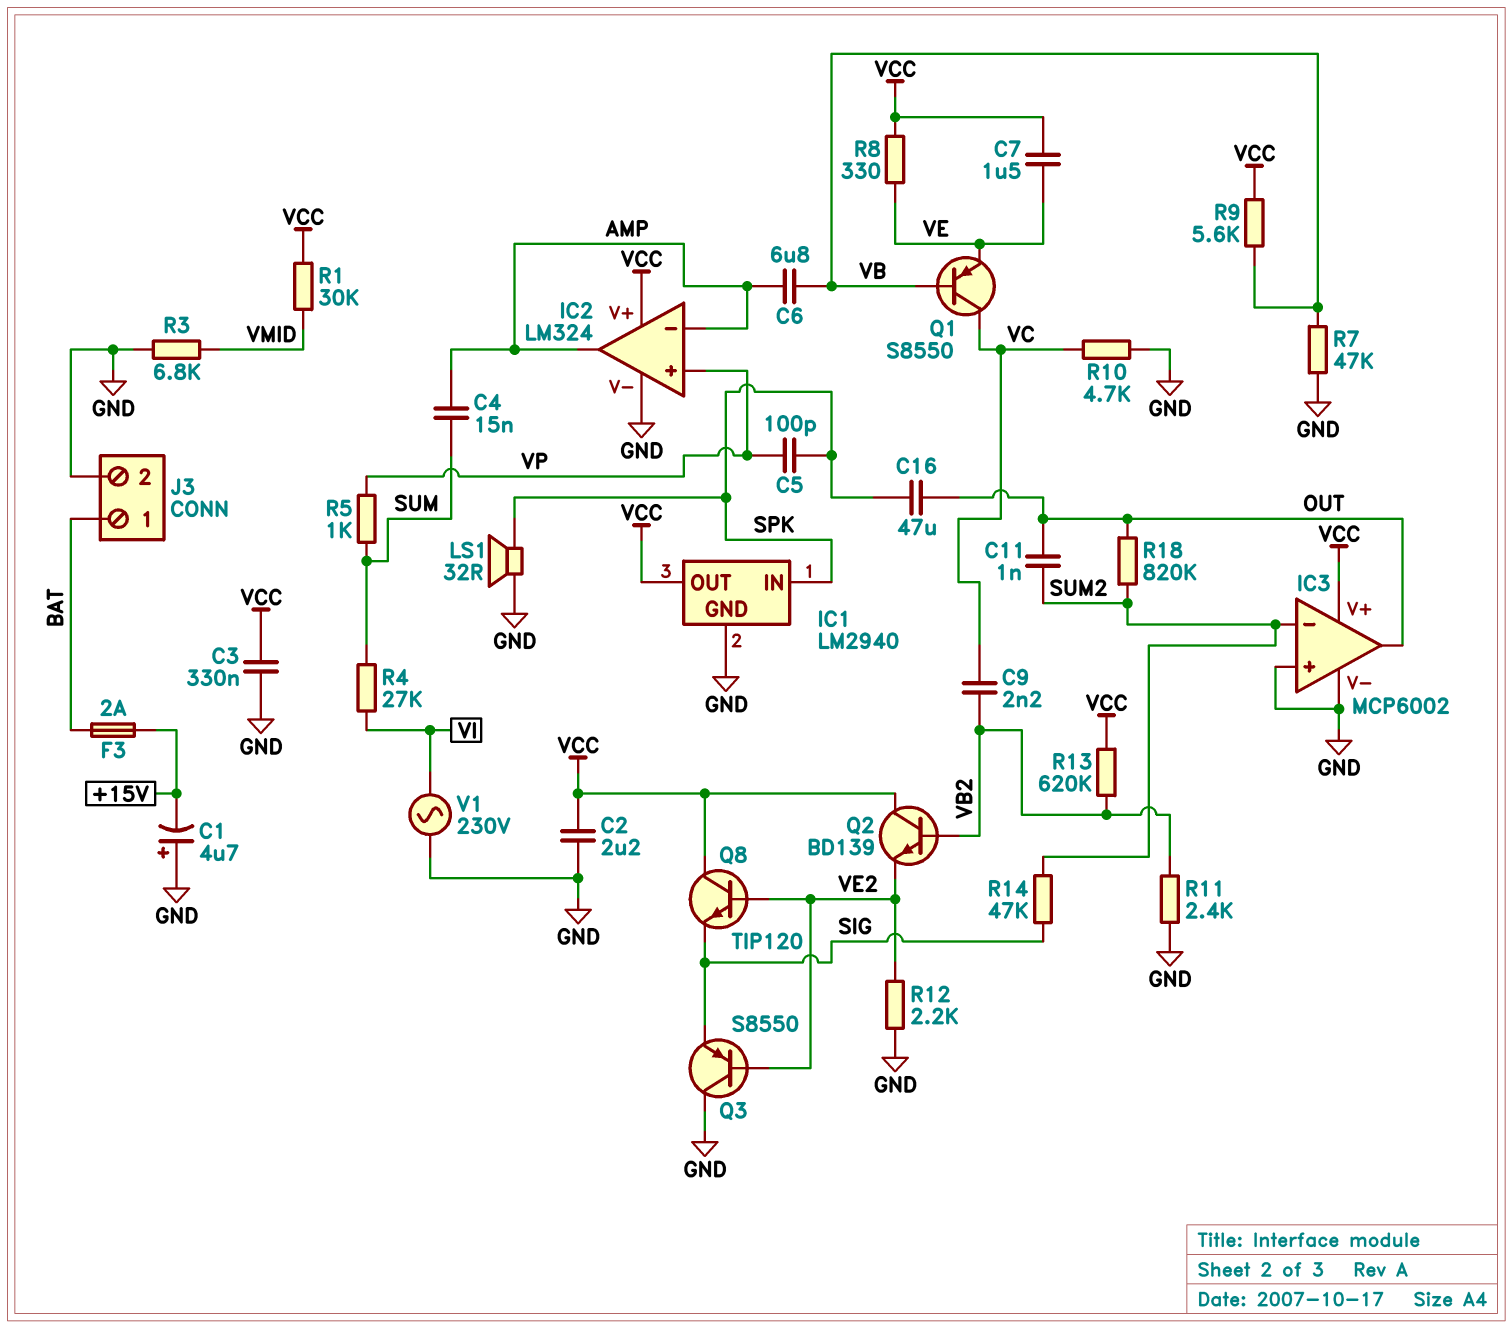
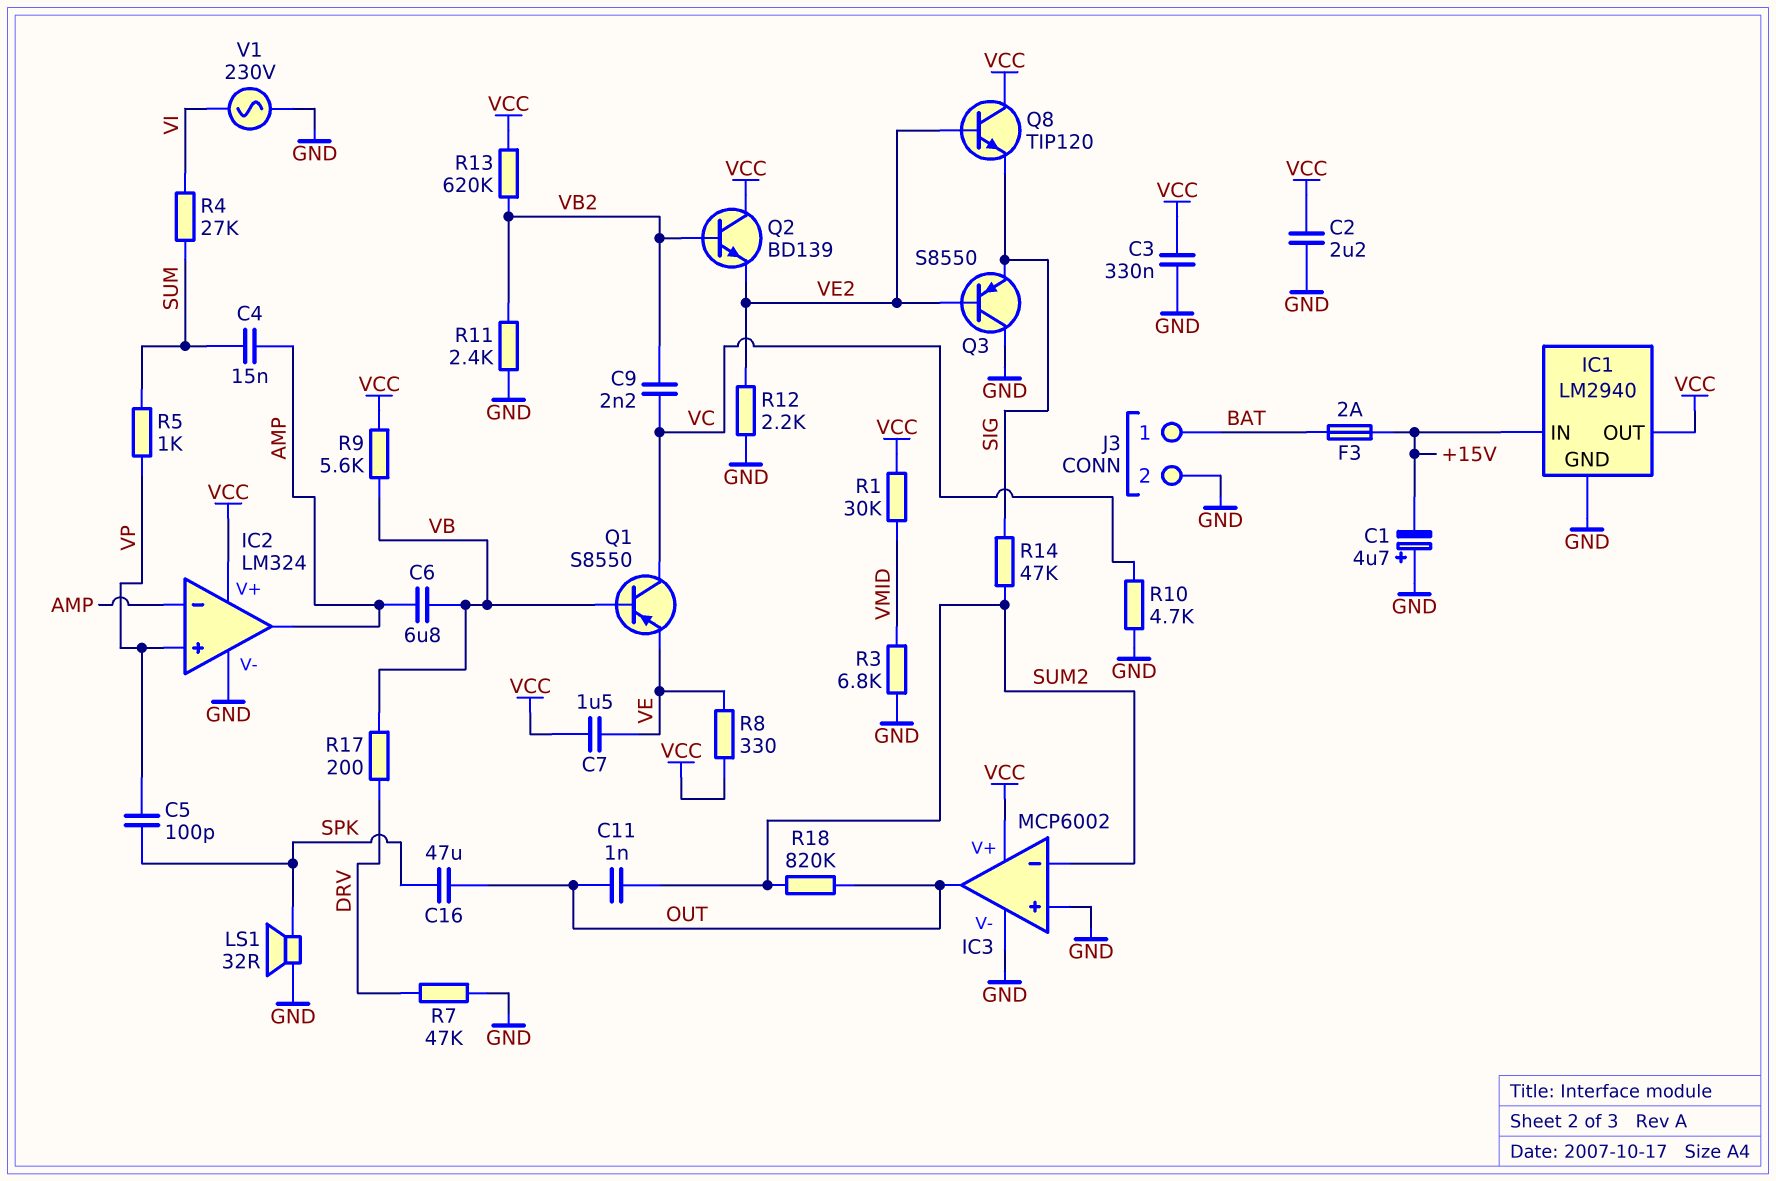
IC1 pin IN: SPK -> +15V
R7: 47k (GND, VB) -> 47k (DRV, GND)
R17: none -> 200 (DRV, VB)

